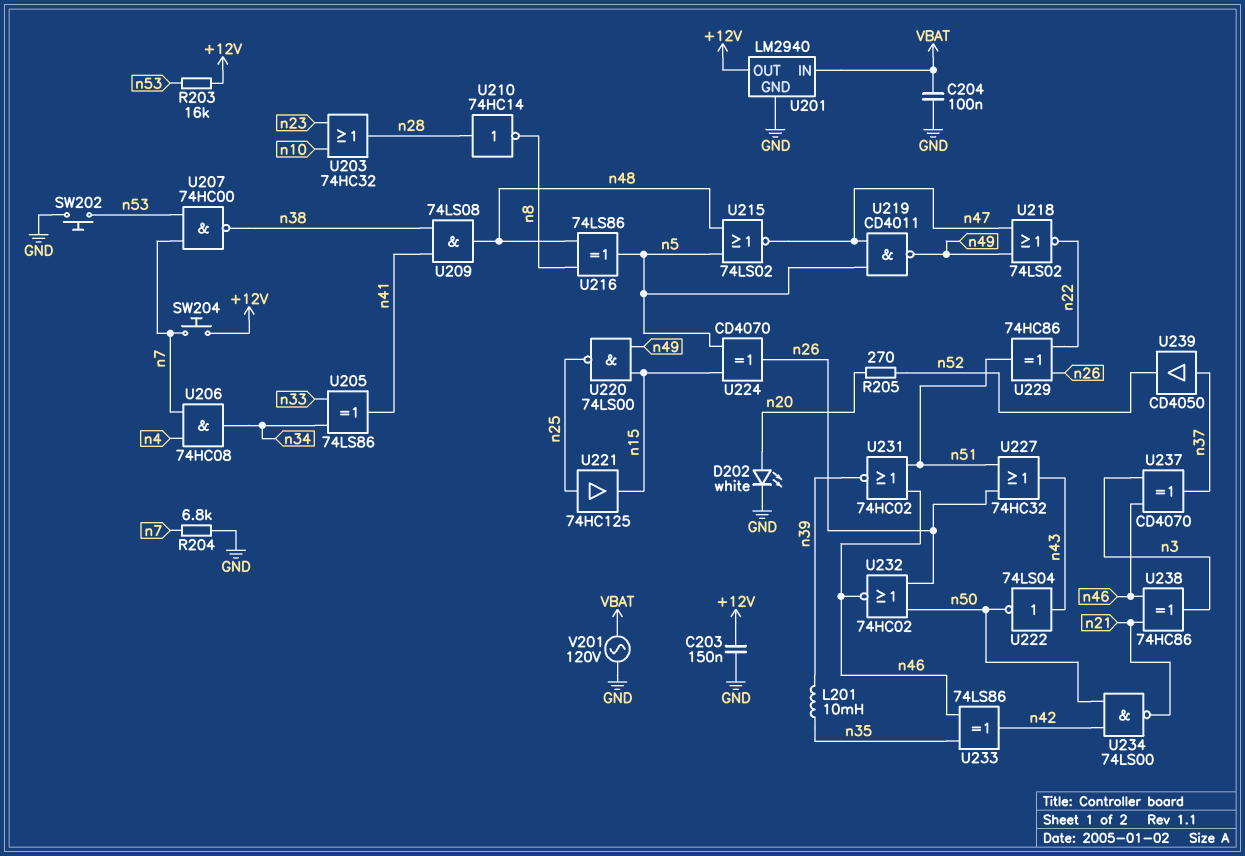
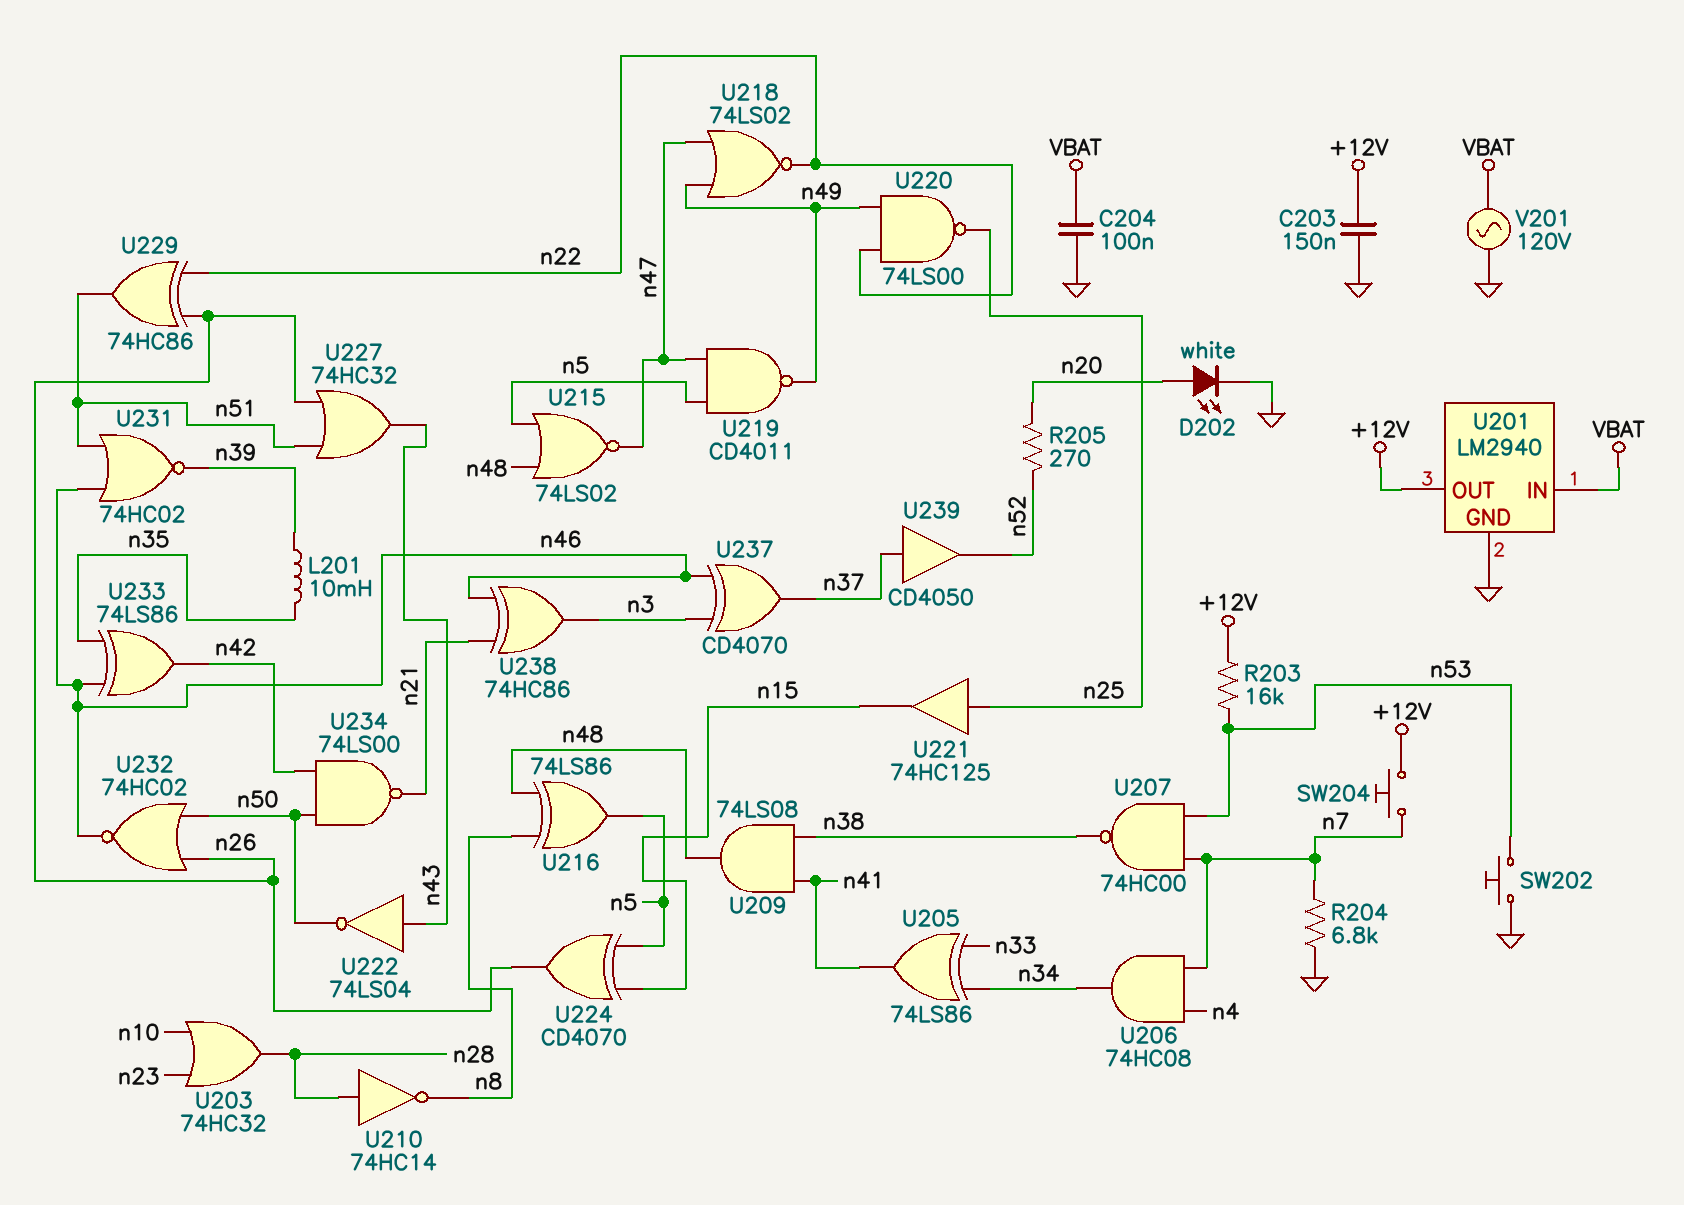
U220: NAND 74LS00 (in n15, in n49, out n25) -> NAND 74LS00 (in n22, in n49, out n25)

